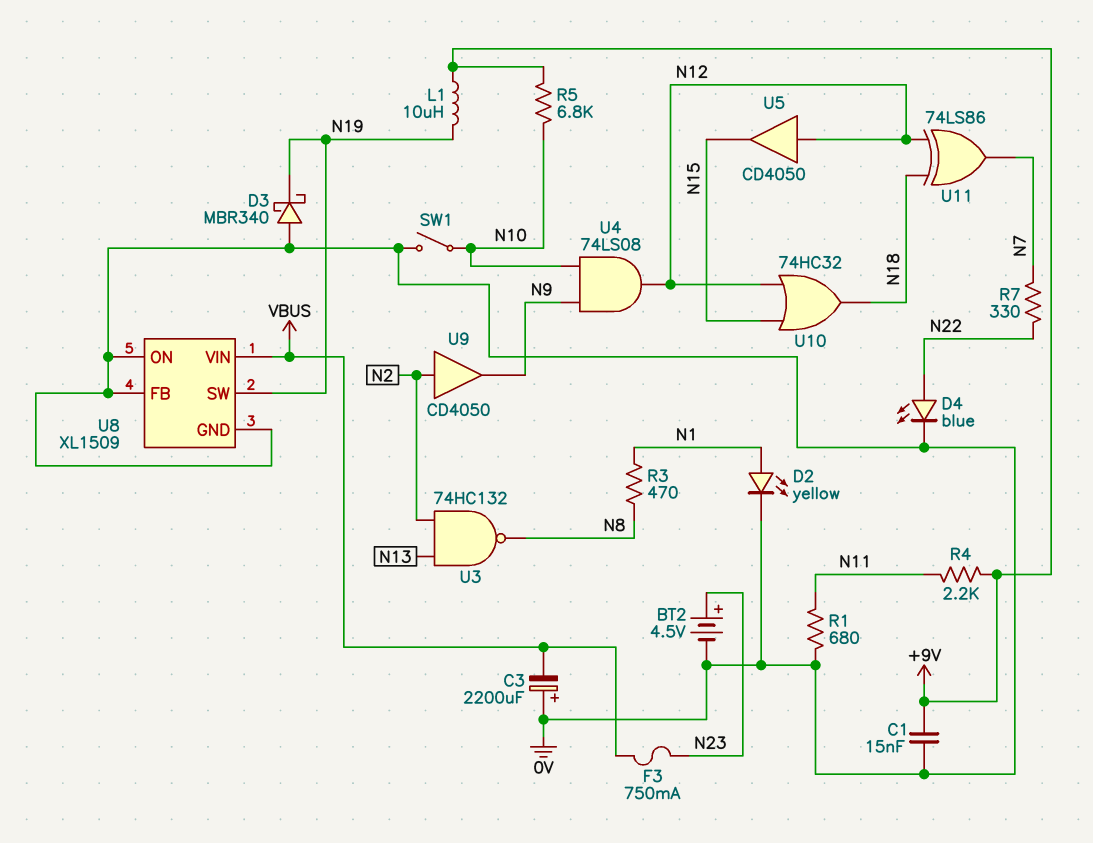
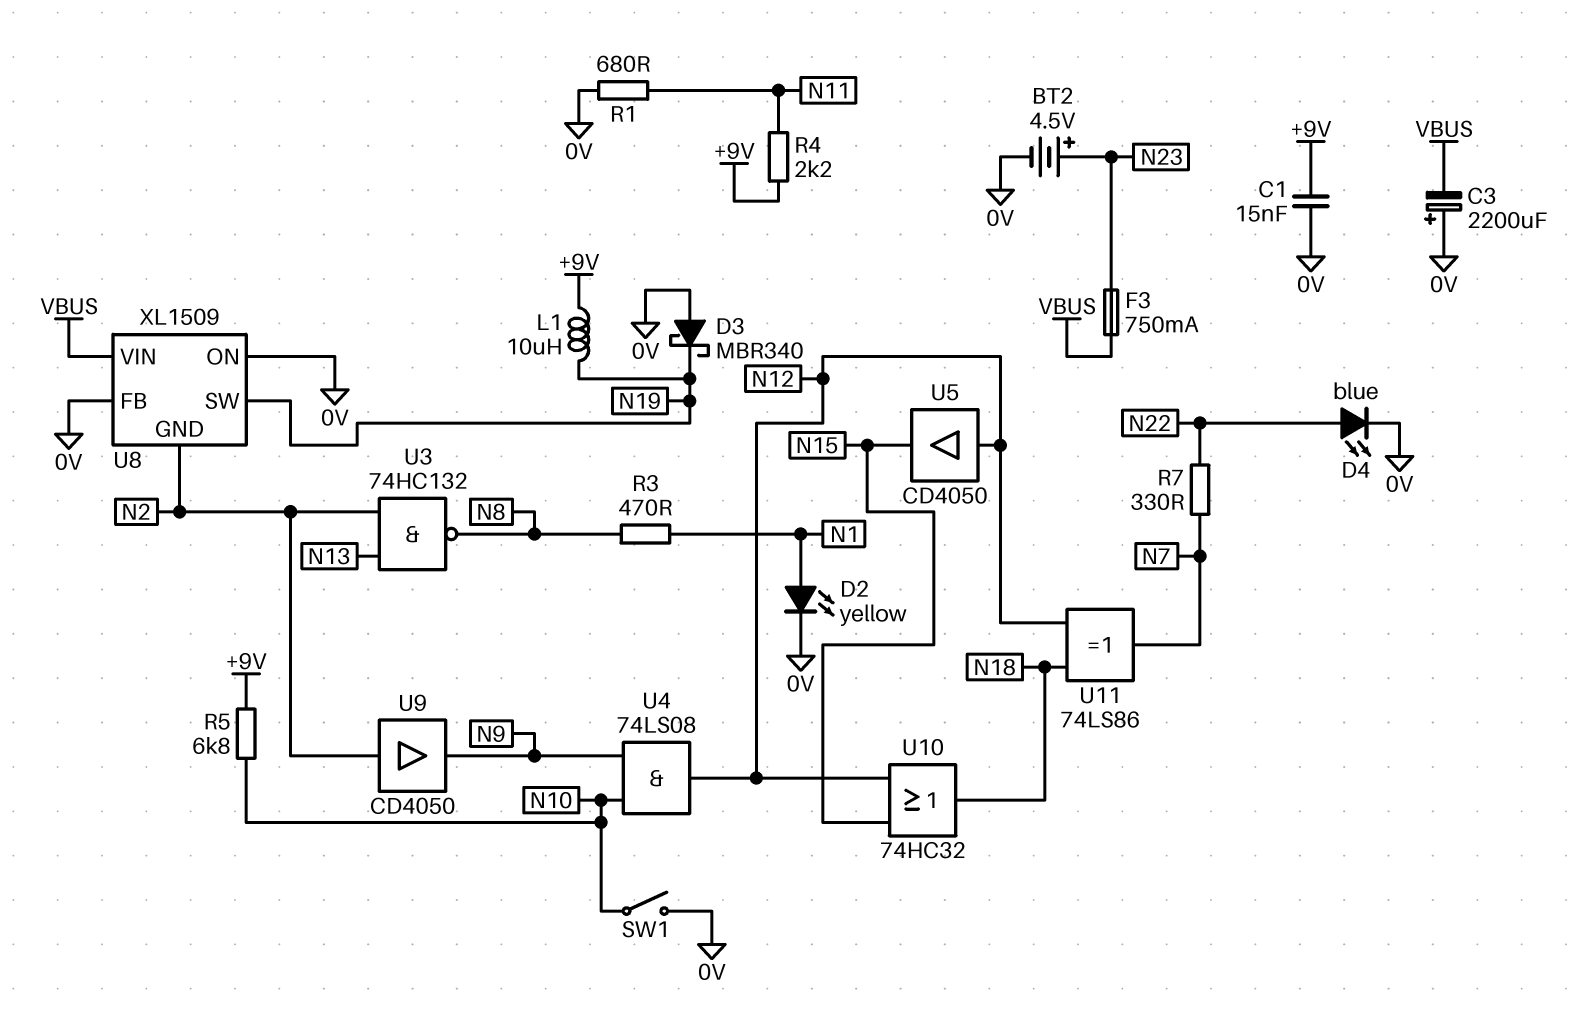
U8 pin GND: 0V -> N2

